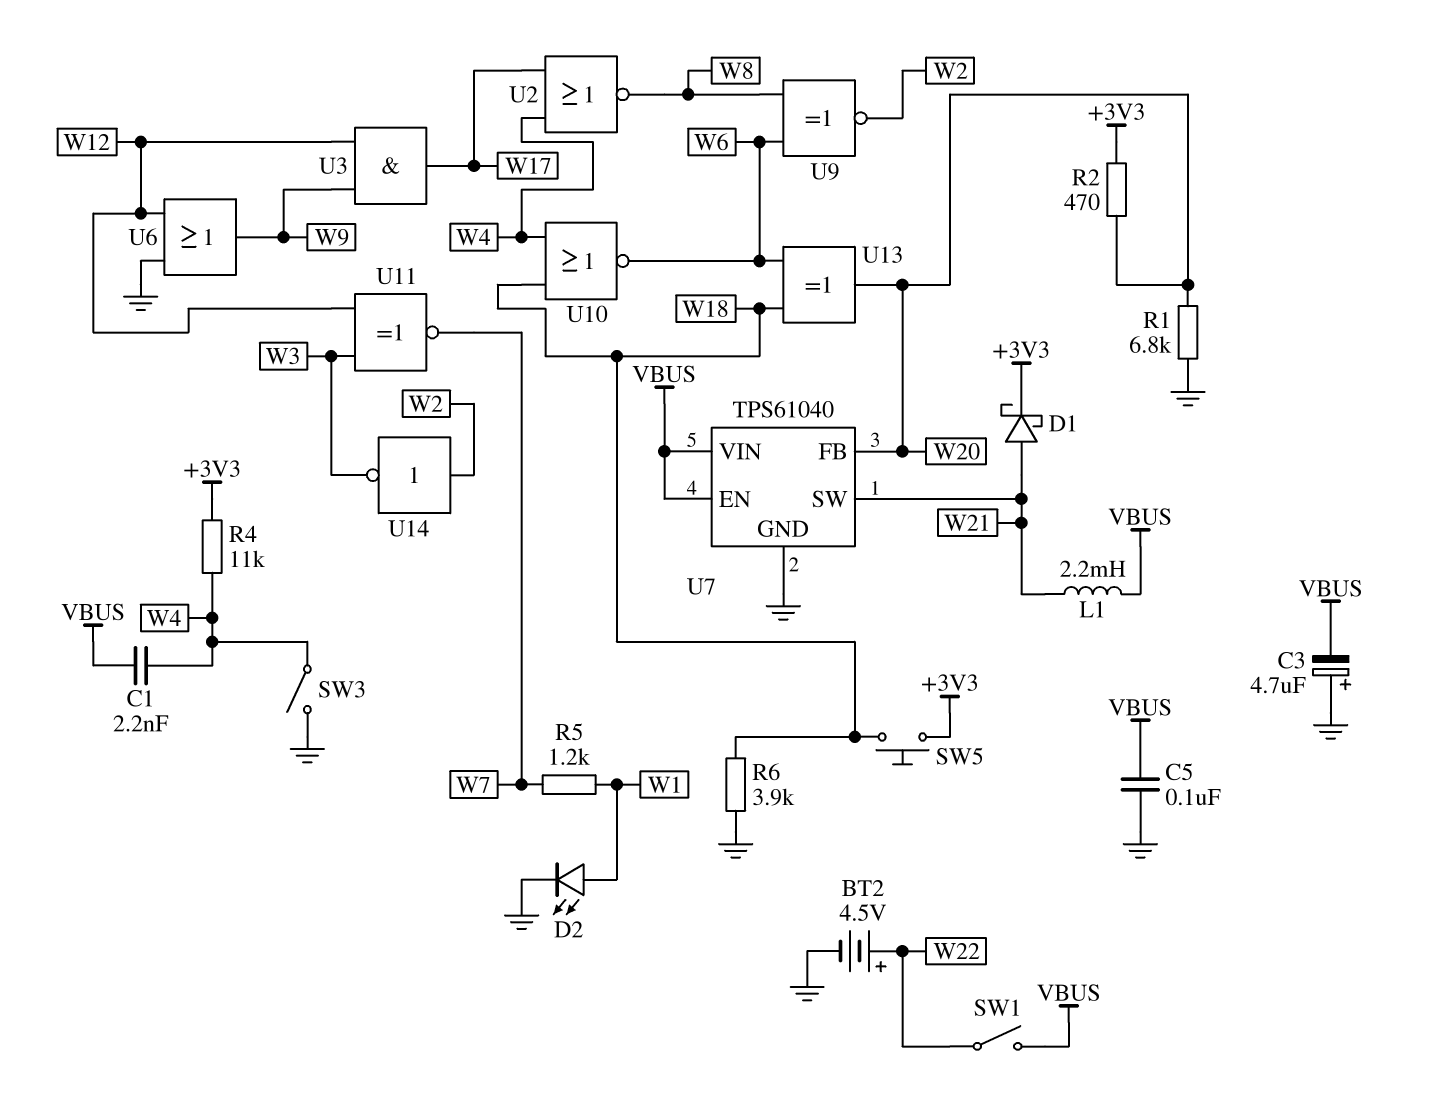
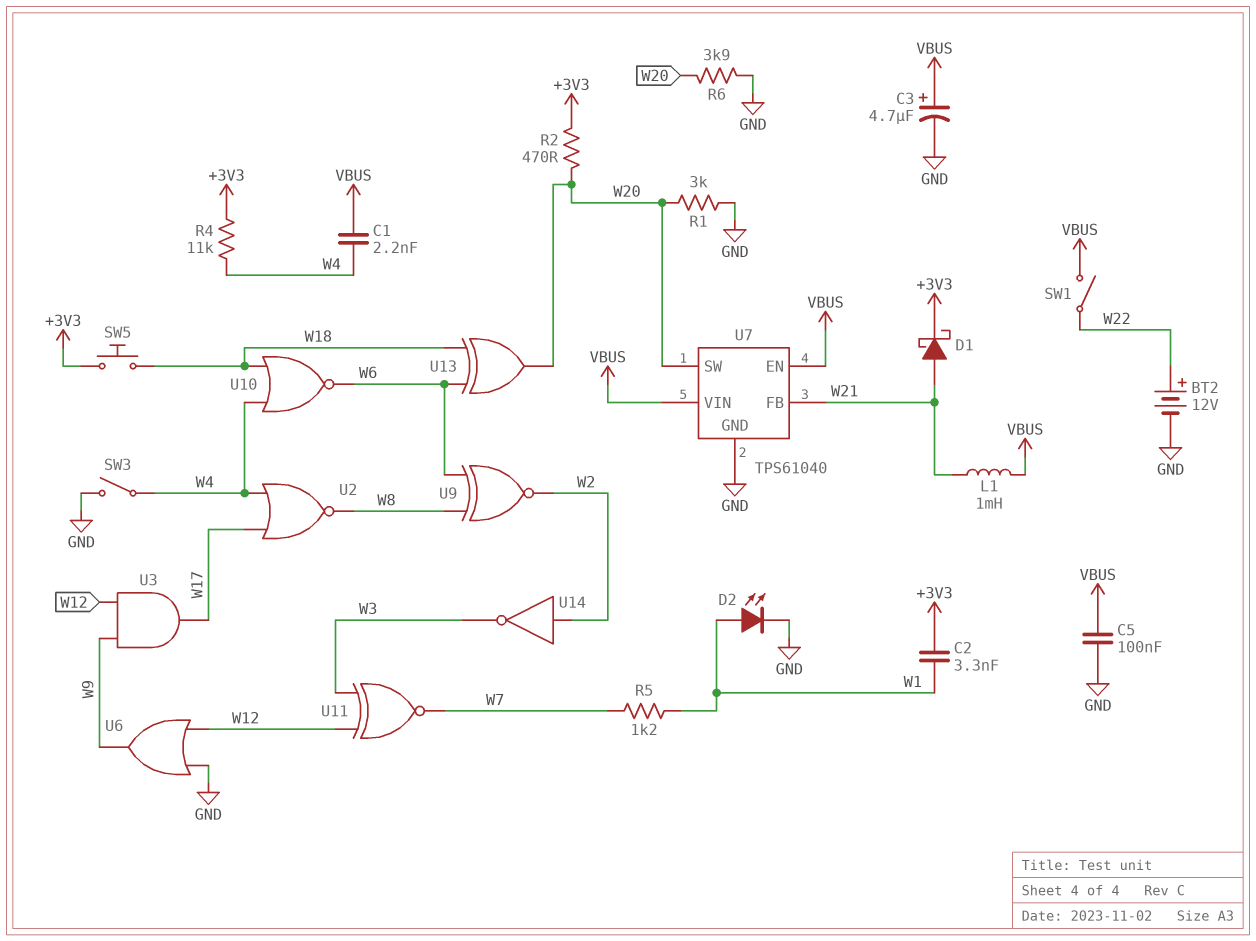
BT2: 4.5V (plus W22, minus GND) -> 12V (plus W22, minus GND)
C2: none -> 3.3nF (+3V3, W1)
C3: 4.7uF (plus GND, minus VBUS) -> 4.7uF (plus VBUS, minus GND)
L1: 2.2mH (VBUS, W21) -> 1mH (VBUS, W21)
R1: 6.8k (GND, W20) -> 3k (GND, W20)
R6: 3.9k (GND, W18) -> 3.9k (GND, W20)
U7 pin FB: W20 -> W21
U7 pin SW: W21 -> W20

